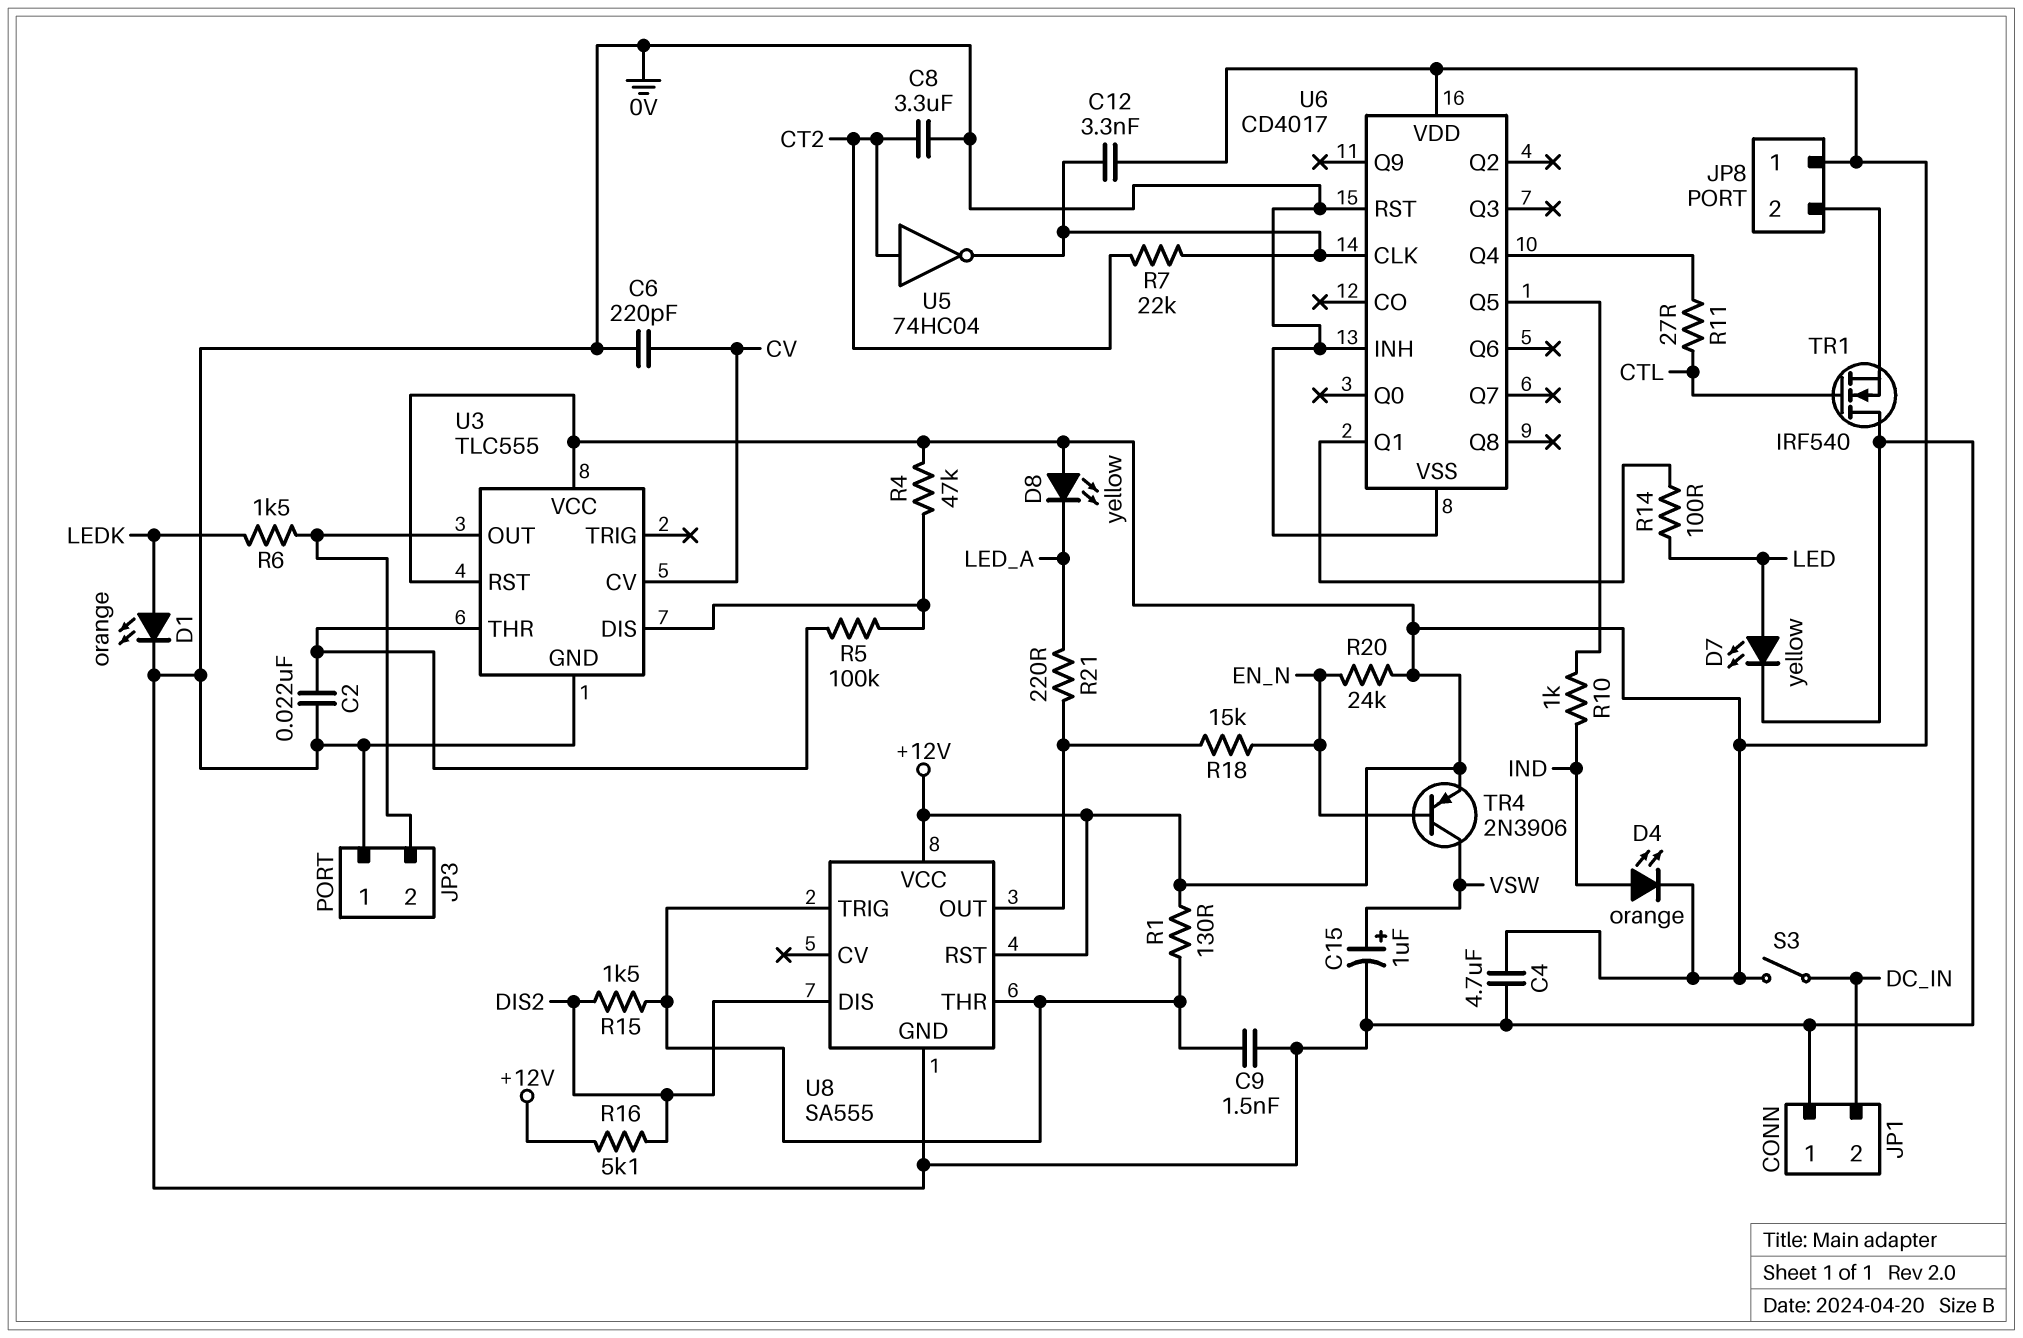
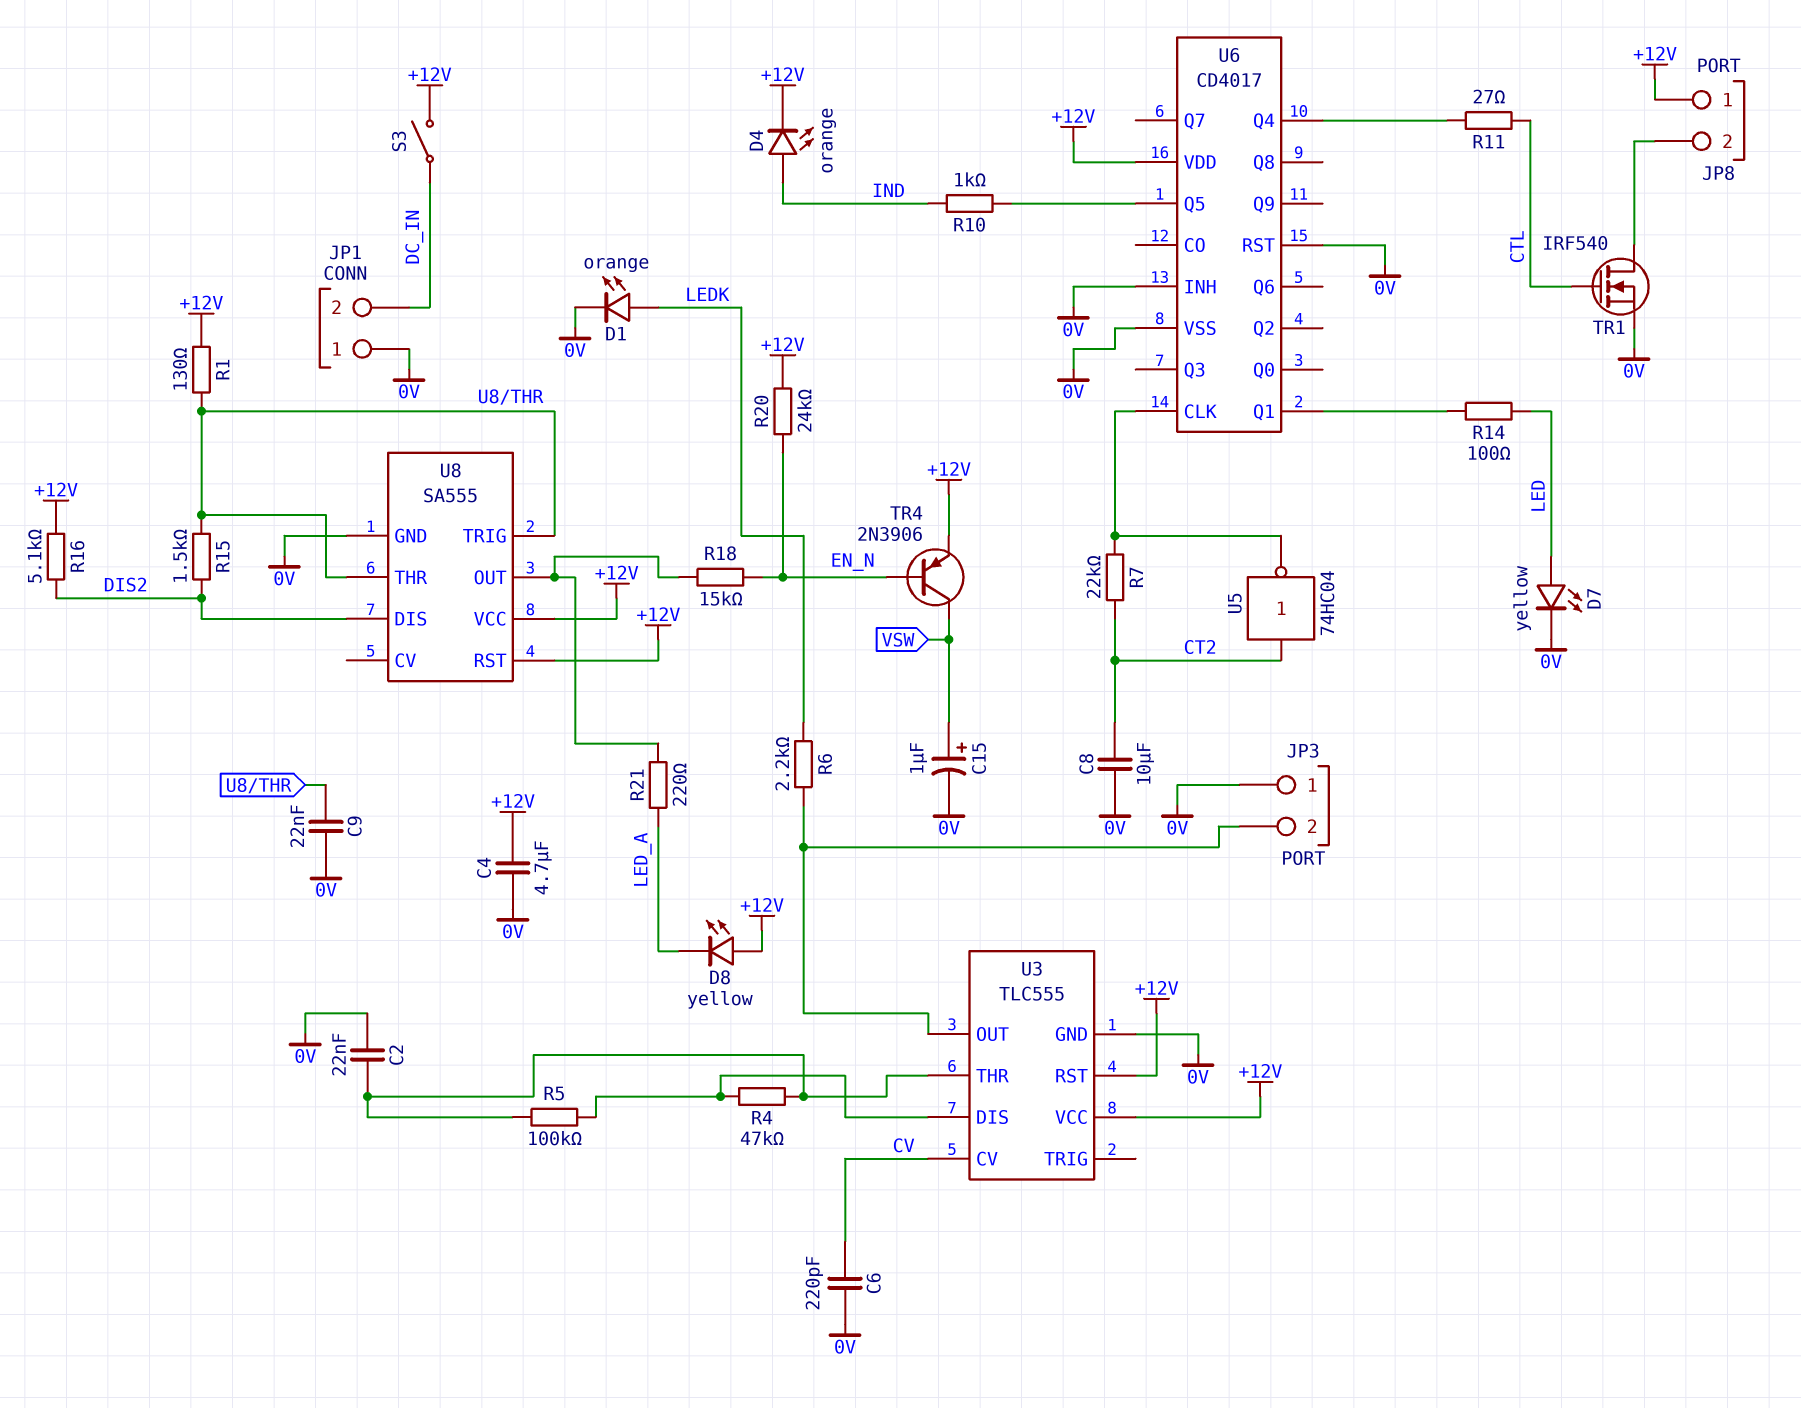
C8: 3.3uF (0V, CT2) -> 10uF (0V, CT2)
C9: 1.5nF (0V, U8/THR) -> 22nF (0V, U8/THR)
C12: 3.3nF (+12V, U6/CLK) -> none
R4: 47k (+12V, U3/DIS) -> 47k (U3/DIS, U3/THR)
R6: 1.5k (JP3/2, LEDK) -> 2.2k (JP3/2, LEDK)
TR1: NMOS IRF540 (G CTL, D 0V, S JP8/2) -> NMOS IRF540 (G CTL, D JP8/2, S 0V)

